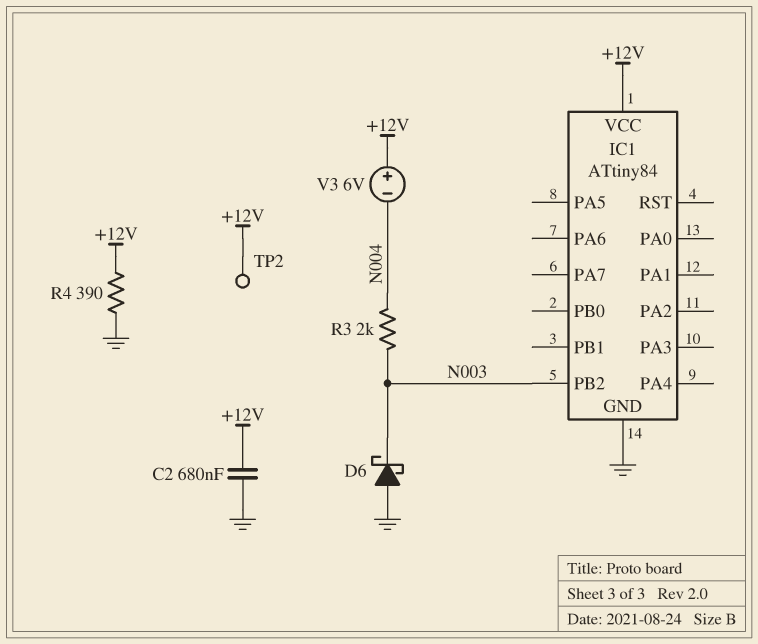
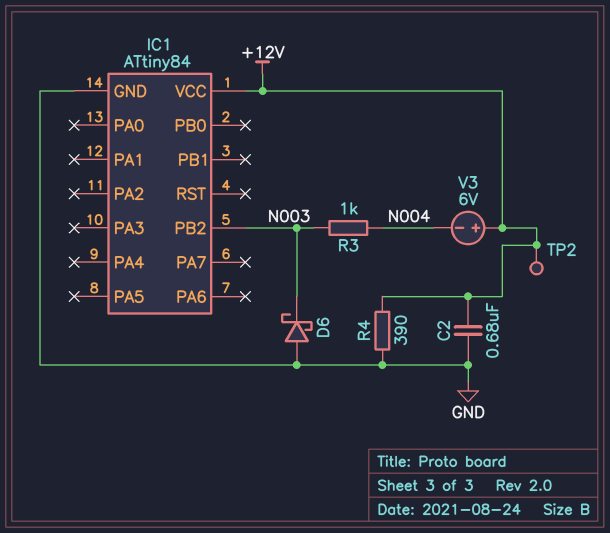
R3: 2k (N003, N004) -> 1k (N003, N004)

